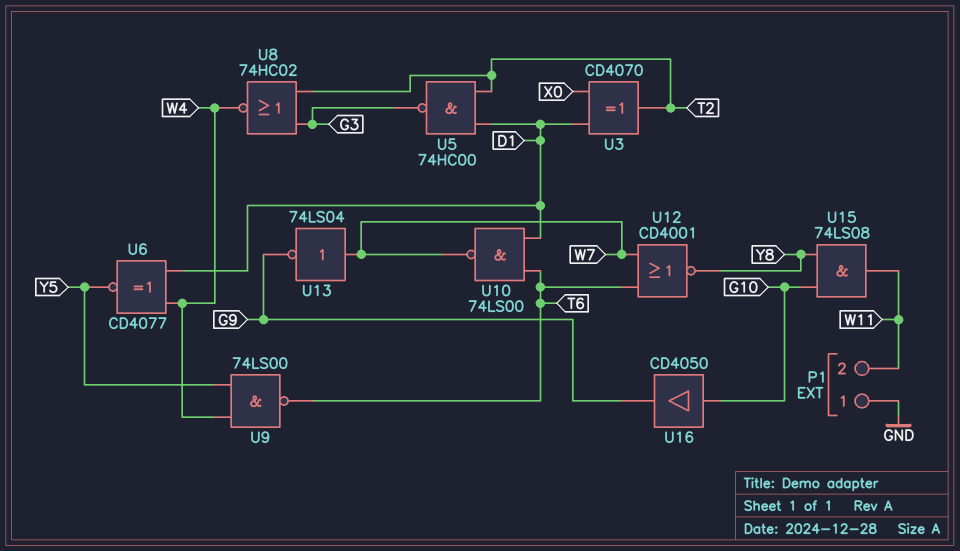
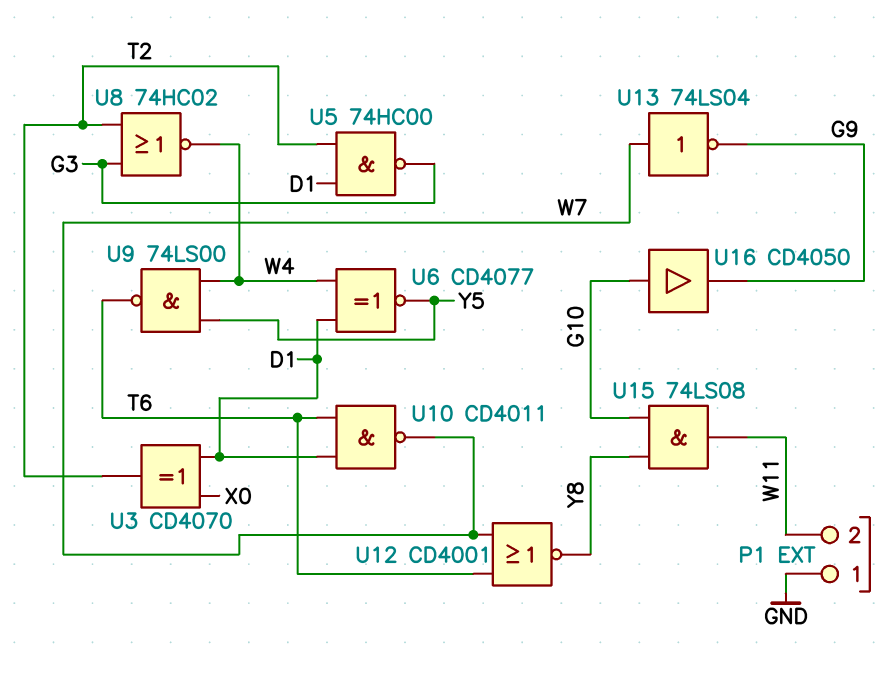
U10: NAND 74LS00 (in D1, in T6, out W7) -> NAND CD4011 (in D1, in T6, out W7)

